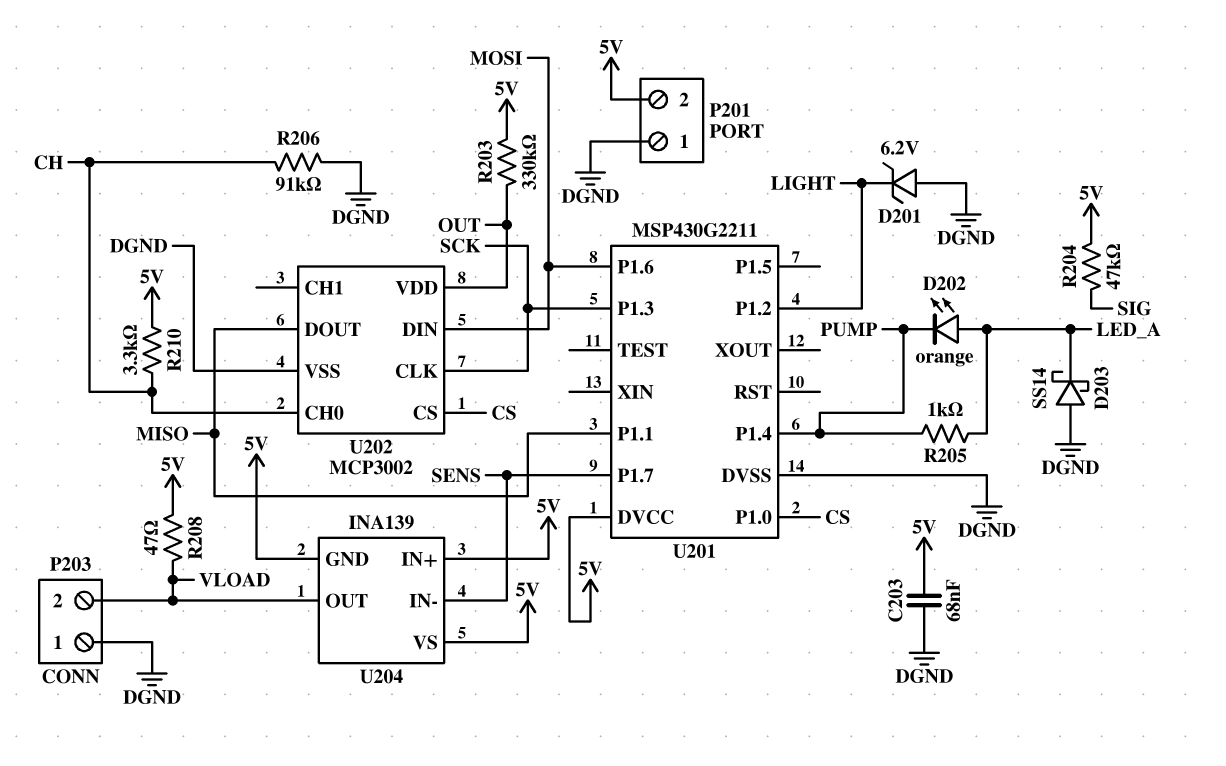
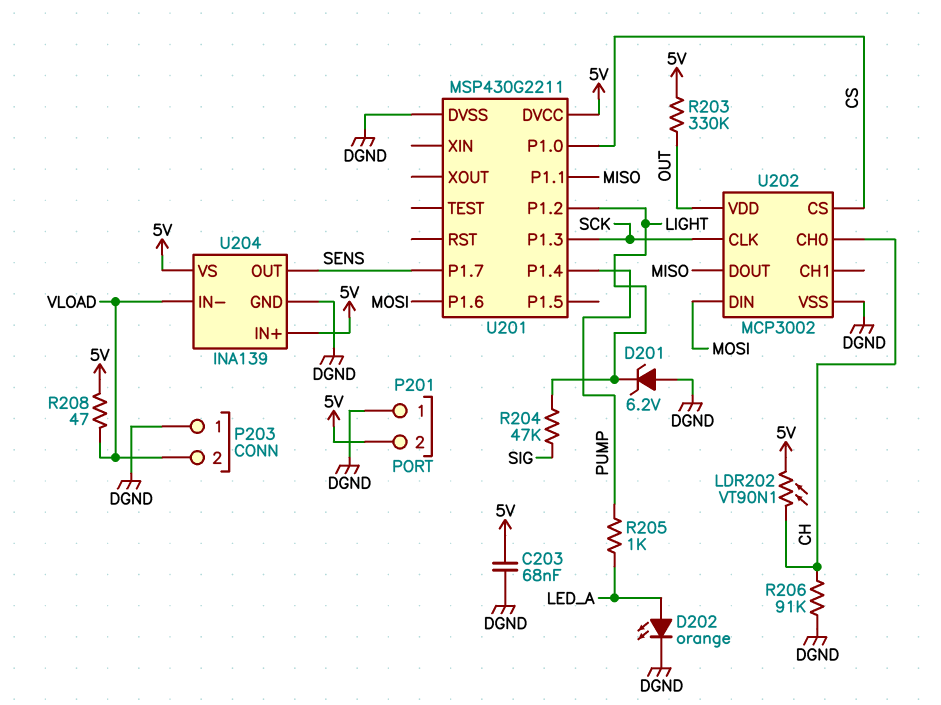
D202: LED orange (A LED_A, K PUMP) -> LED orange (A LED_A, K DGND)
D203: schottky SS14 (A DGND, K LED_A) -> none
LDR202: none -> VT90N1 (5V, CH)
R204: 47k (5V, SIG) -> 47k (LIGHT, SIG)
R210: 3.3k (5V, CH) -> none
U204 pin GND: 5V -> DGND
U204 pin IN-: SENS -> VLOAD
U204 pin OUT: VLOAD -> SENS

